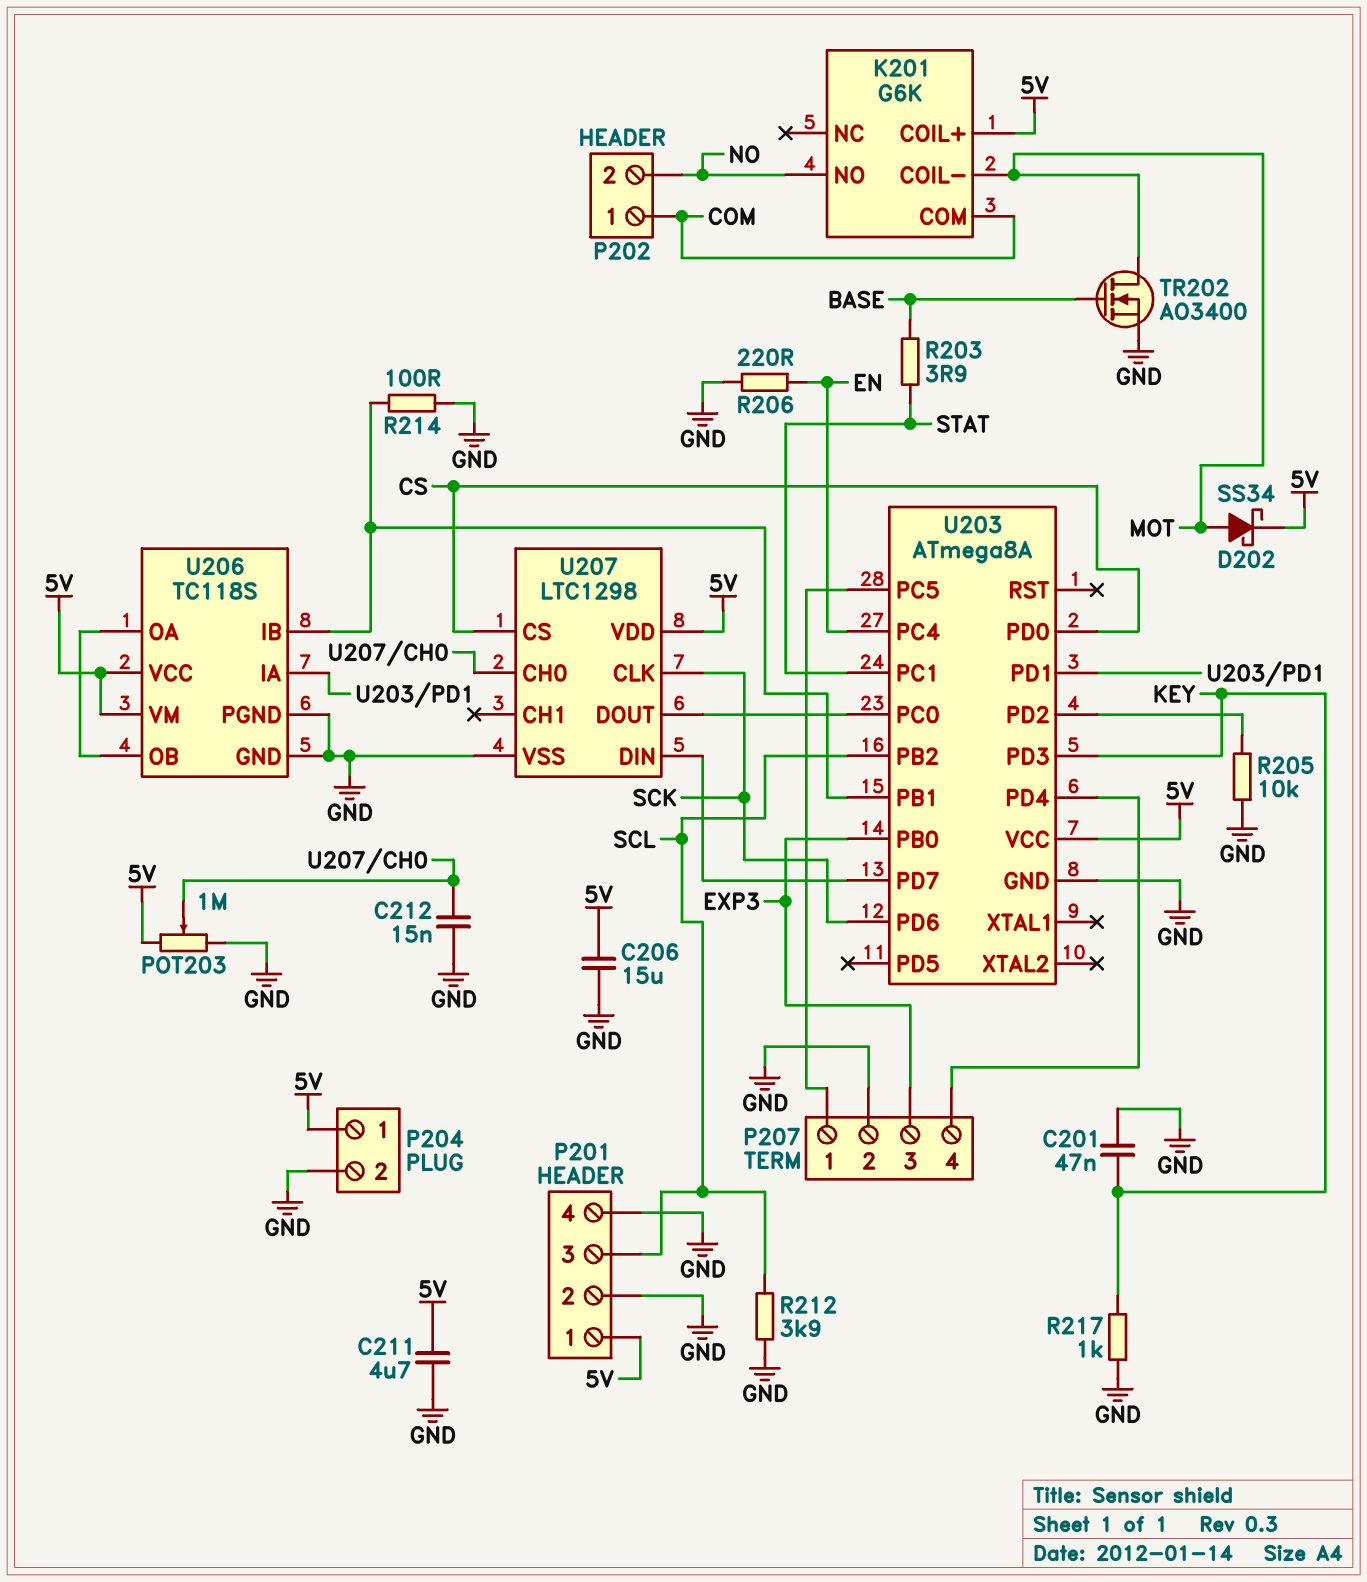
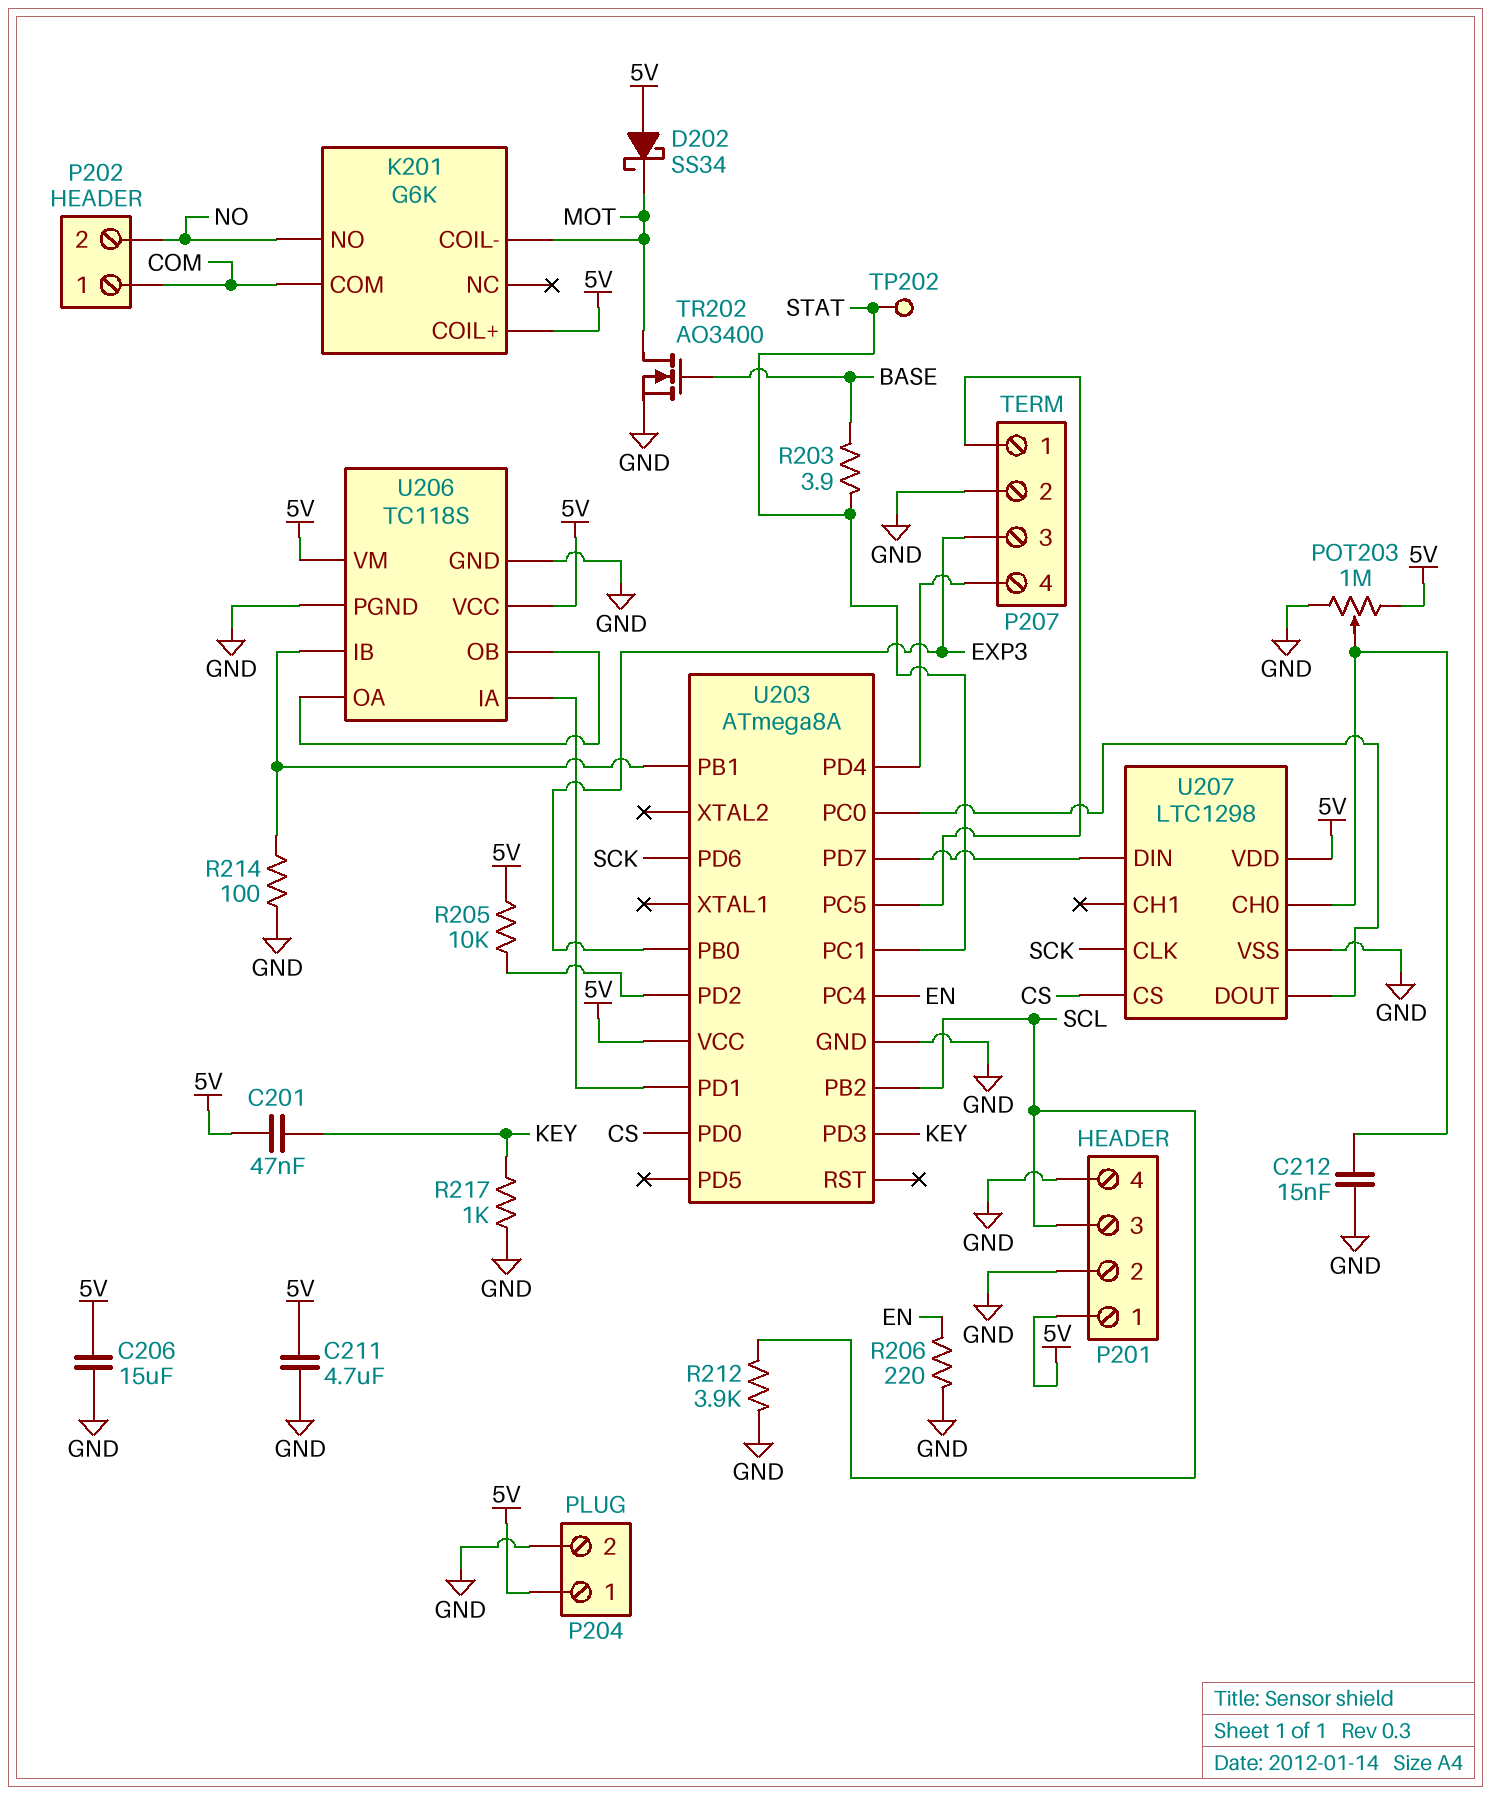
C201: 47nF (GND, KEY) -> 47nF (5V, KEY)
D202: schottky SS34 (A MOT, K 5V) -> schottky SS34 (A 5V, K MOT)
R205: 10k (GND, U203/PD2) -> 10k (5V, U203/PD2)
TP202: none -> test point (STAT)

